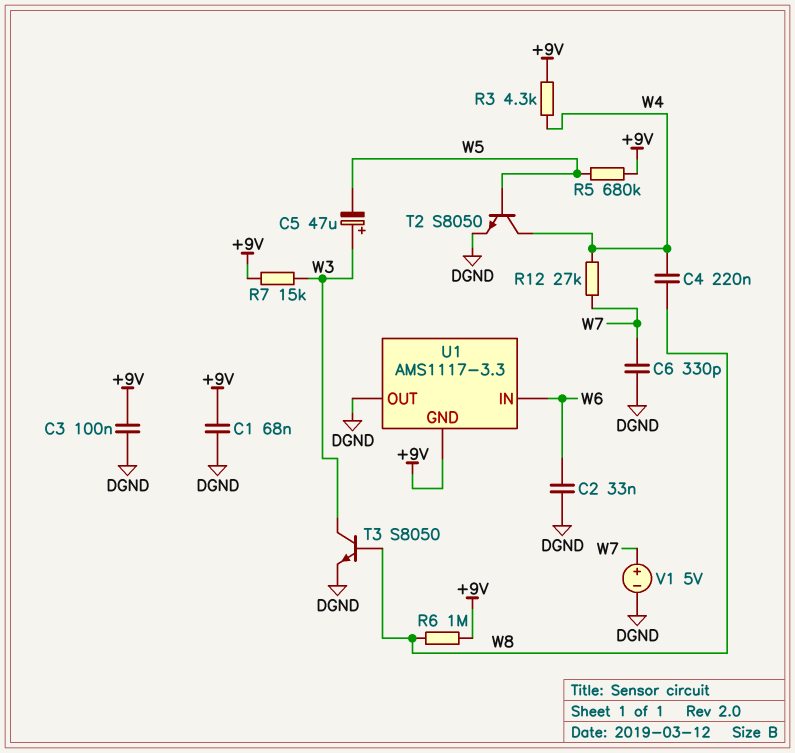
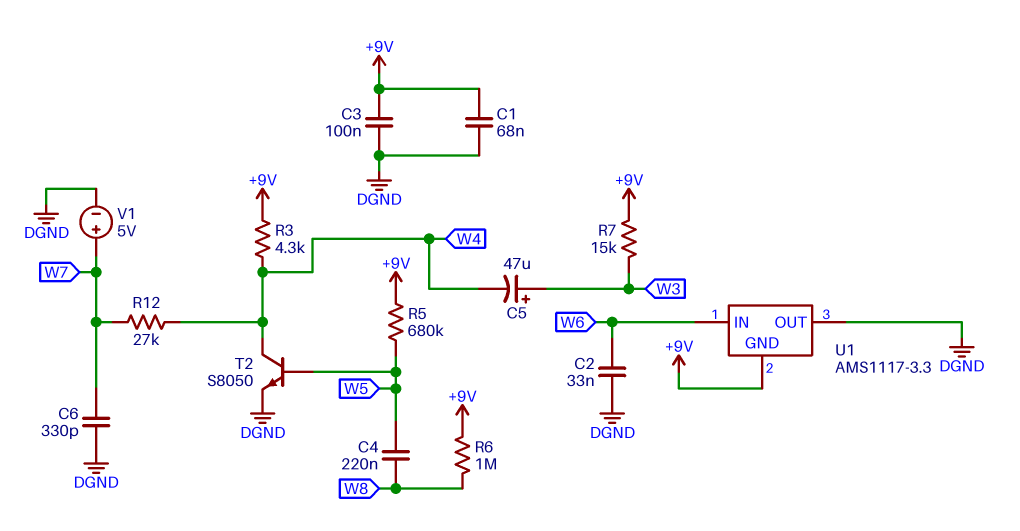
C4: 220nF (W4, W8) -> 220nF (W5, W8)
C5: 47uF (plus W3, minus W5) -> 47uF (plus W3, minus W4)
T3: NPN S8050 (B W8, C W3, E DGND) -> none

